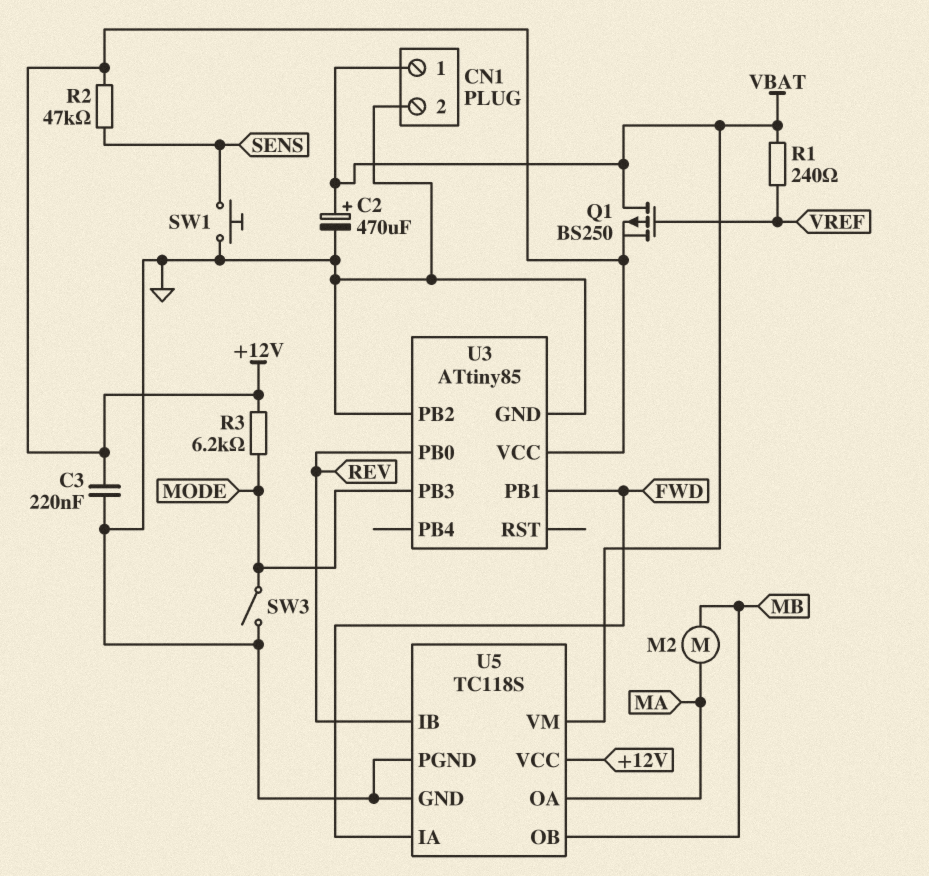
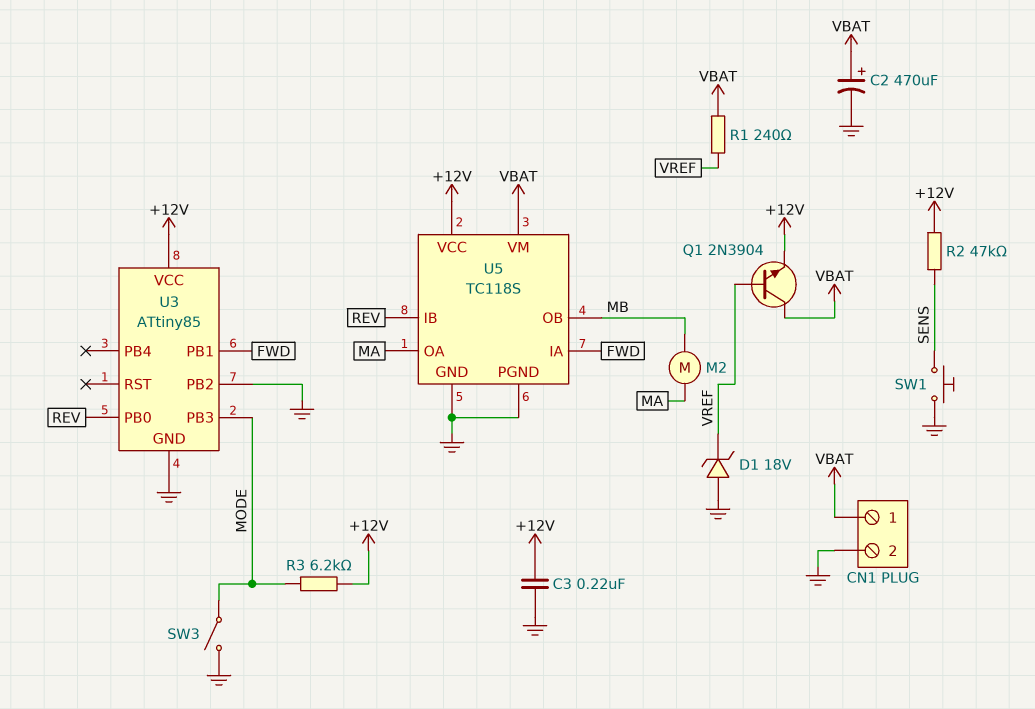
D1: none -> zener 18V (A GND, K VREF)
Q1: PMOS BS250 (G VREF, D VBAT, S +12V) -> NPN 2N3904 (B VREF, C VBAT, E +12V)

